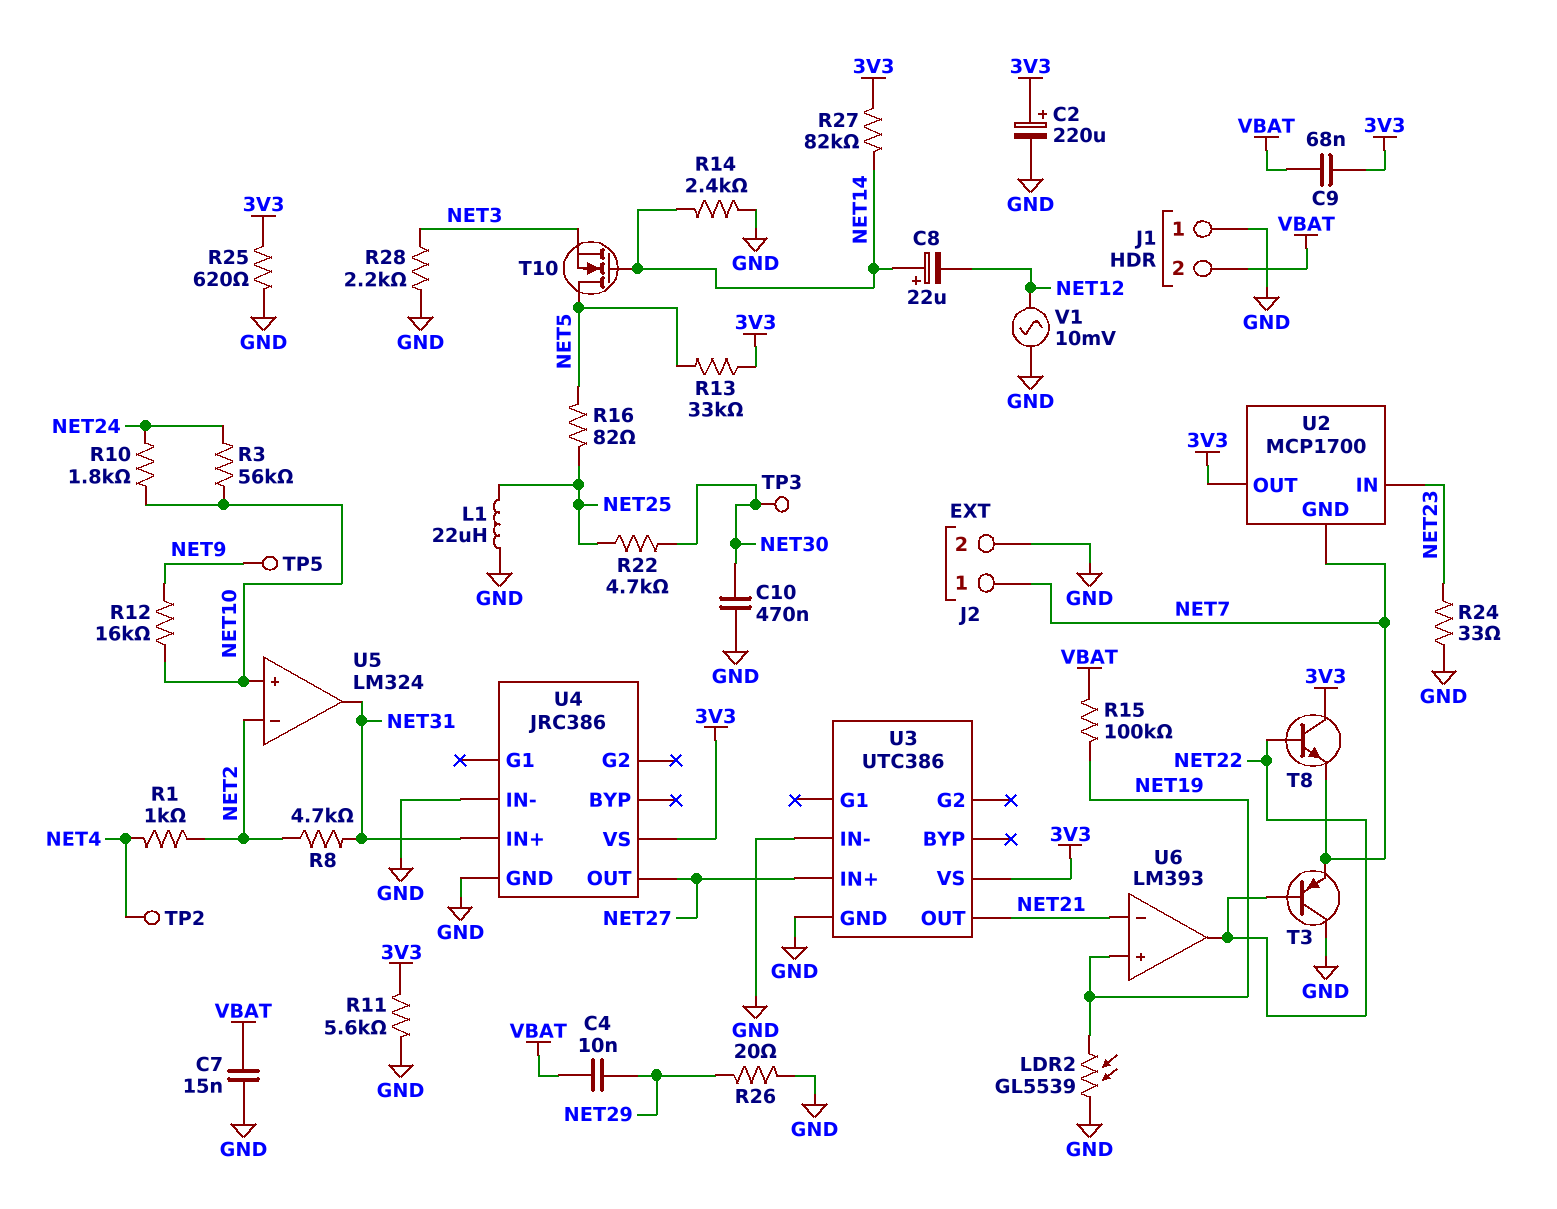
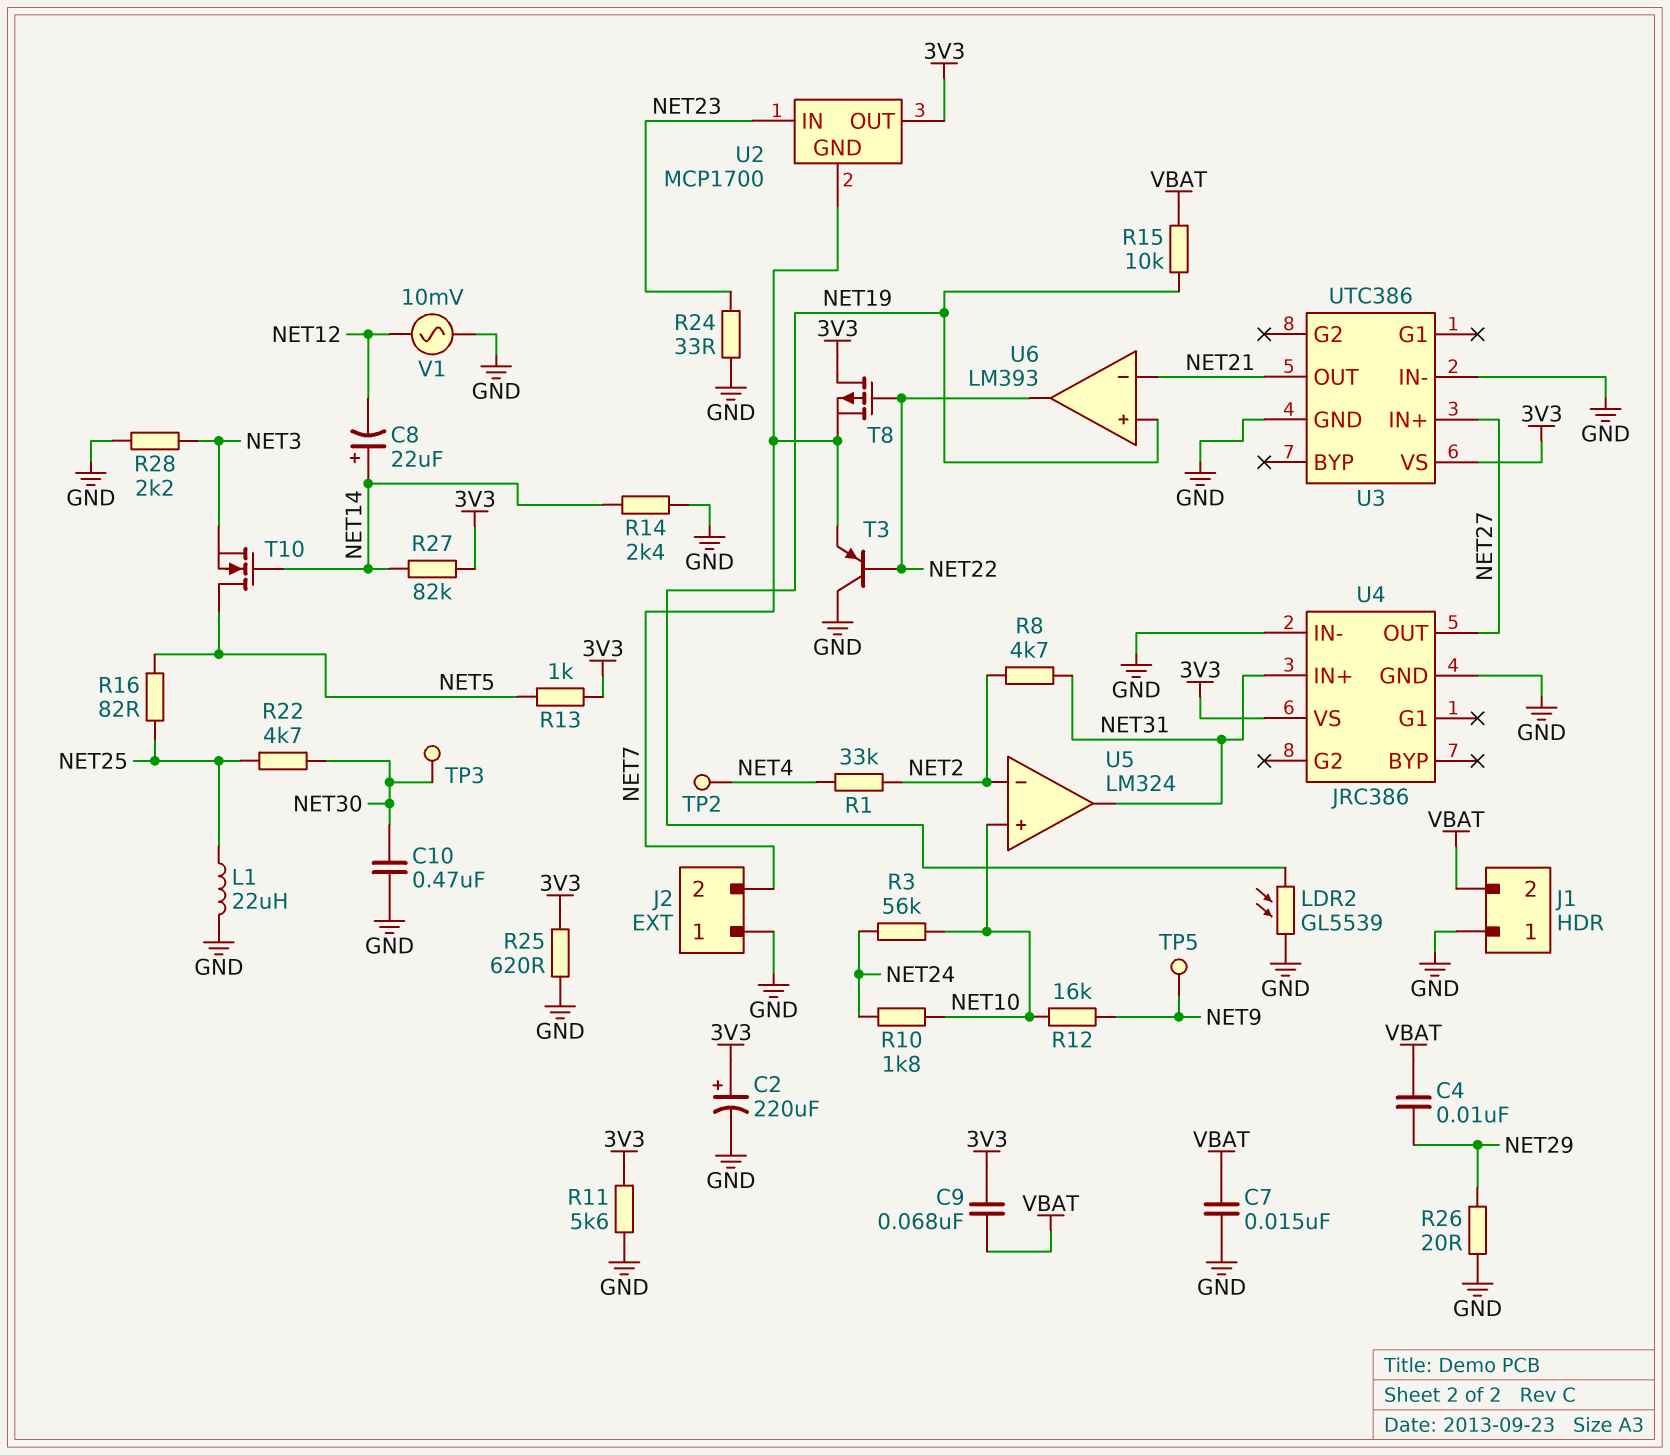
J2 pin 1: NET7 -> GND
J2 pin 2: GND -> NET7
R1: 1k (NET2, NET4) -> 33k (NET2, NET4)
R13: 33k (3V3, NET5) -> 1k (3V3, NET5)
R15: 100k (NET19, VBAT) -> 10k (NET19, VBAT)
T8: NPN (B NET22, C 3V3, E NET7) -> PMOS (G NET22, D 3V3, S NET7)

